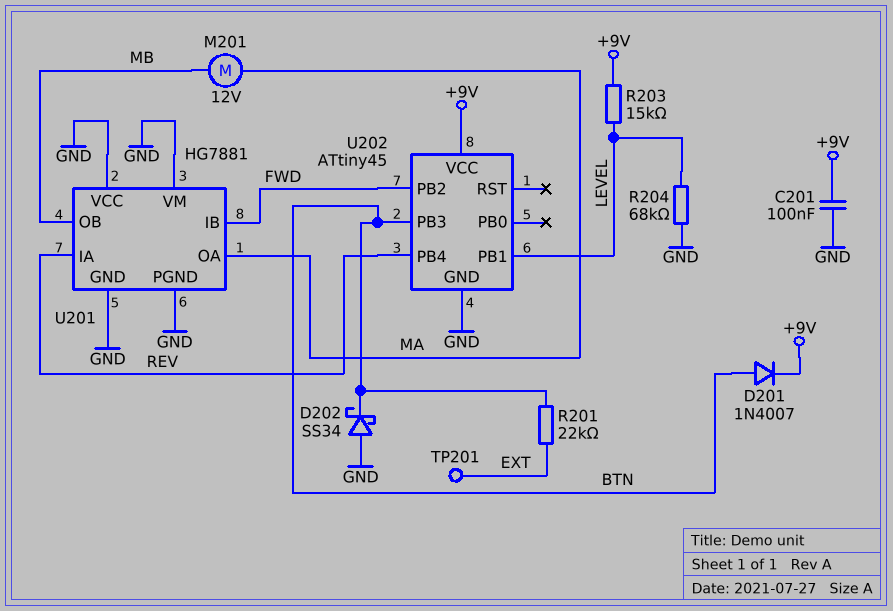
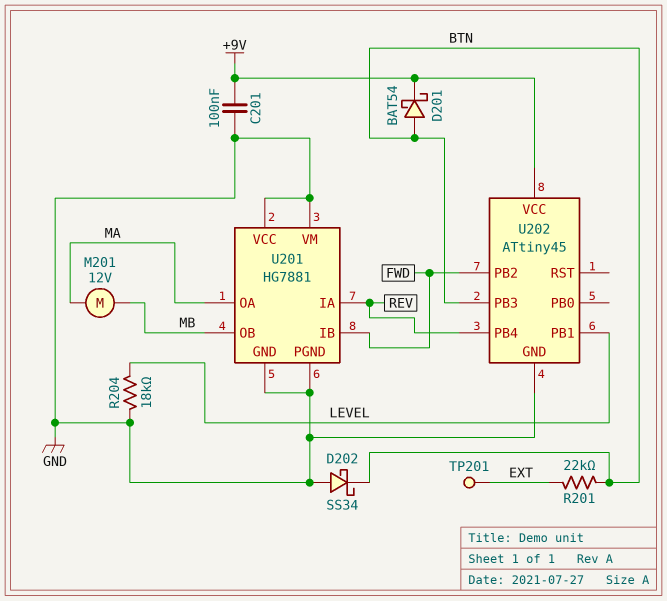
D201: diode 1N4007 (A BTN, K +9V) -> schottky BAT54 (A BTN, K +9V)
R203: 15k (+9V, LEVEL) -> none
R204: 68k (GND, LEVEL) -> 18k (GND, LEVEL)

